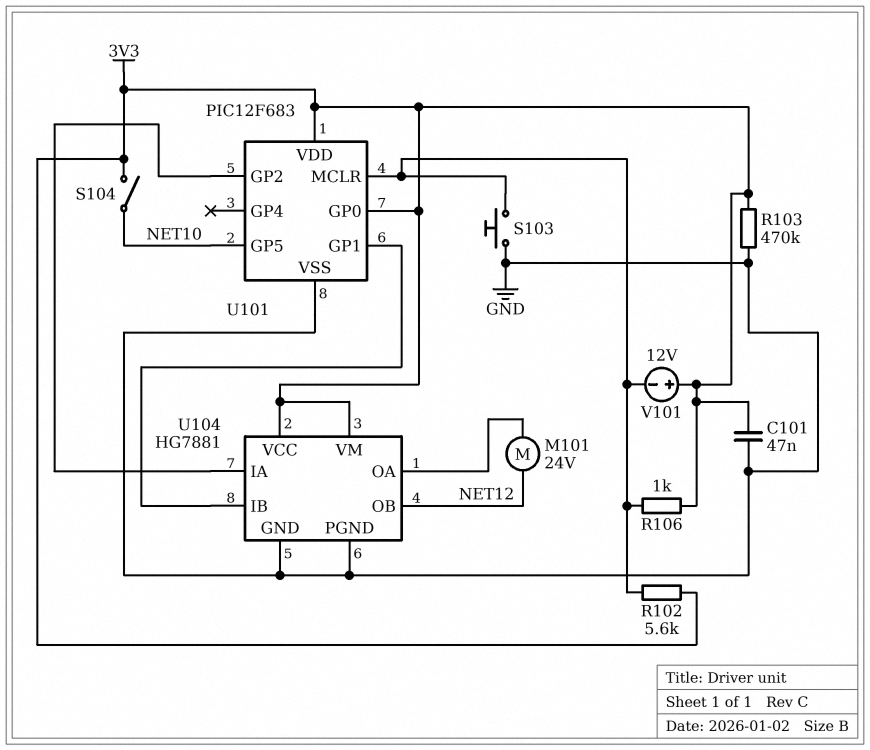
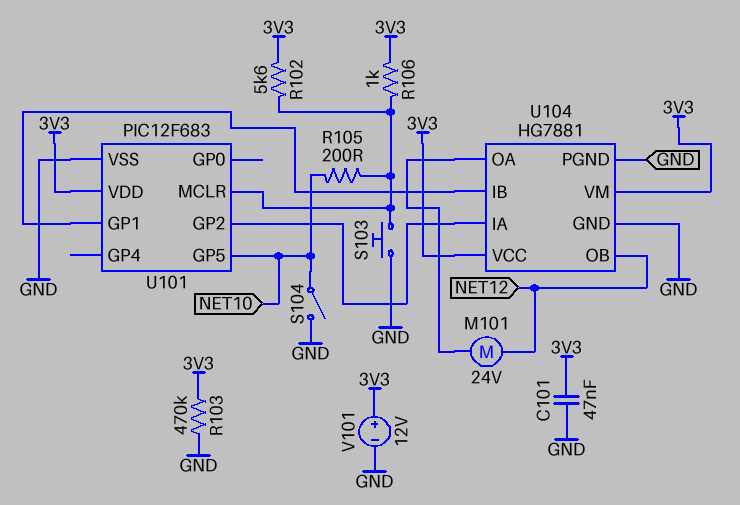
R105: none -> 200 (NET10, U101/MCLR)
S104: switch (3V3, NET10) -> switch (GND, NET10)
U101 pin GP0: 3V3 -> none
V101: 12V (plus 3V3, minus U101/MCLR) -> 12V (plus 3V3, minus GND)

